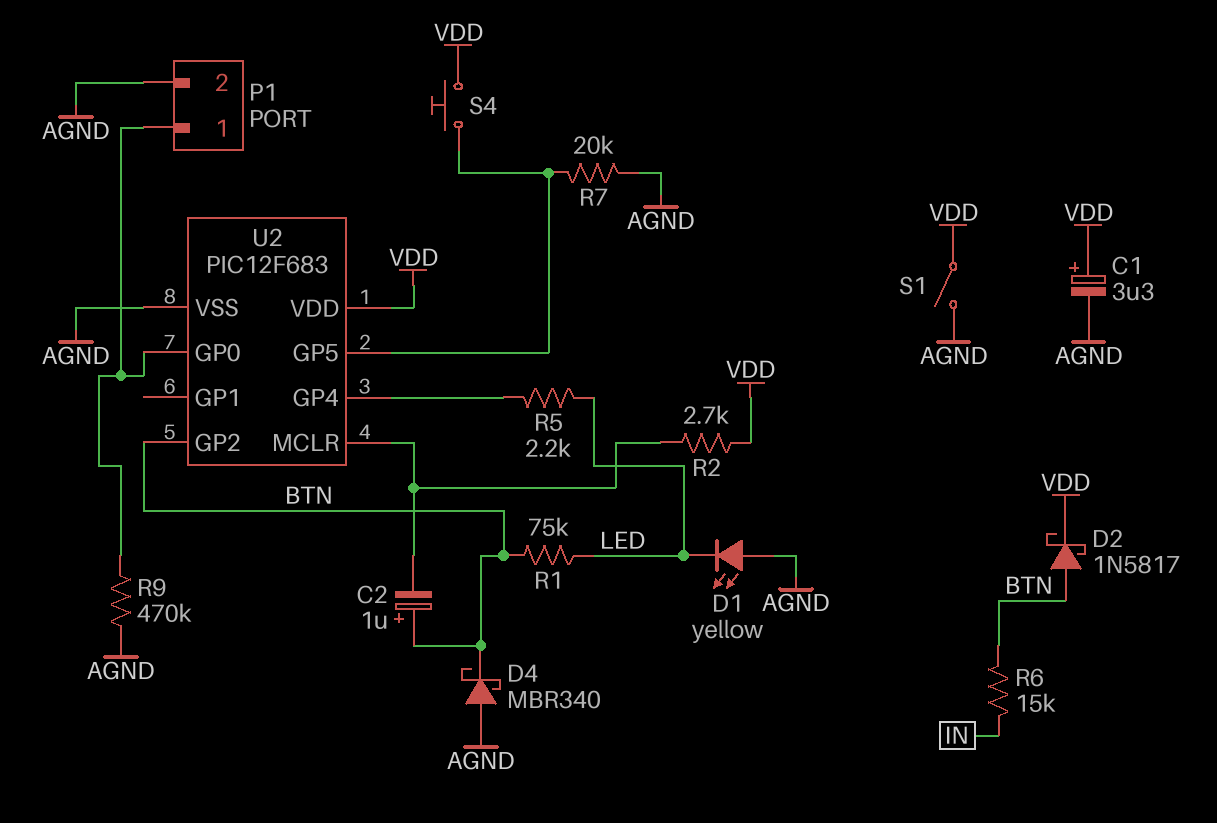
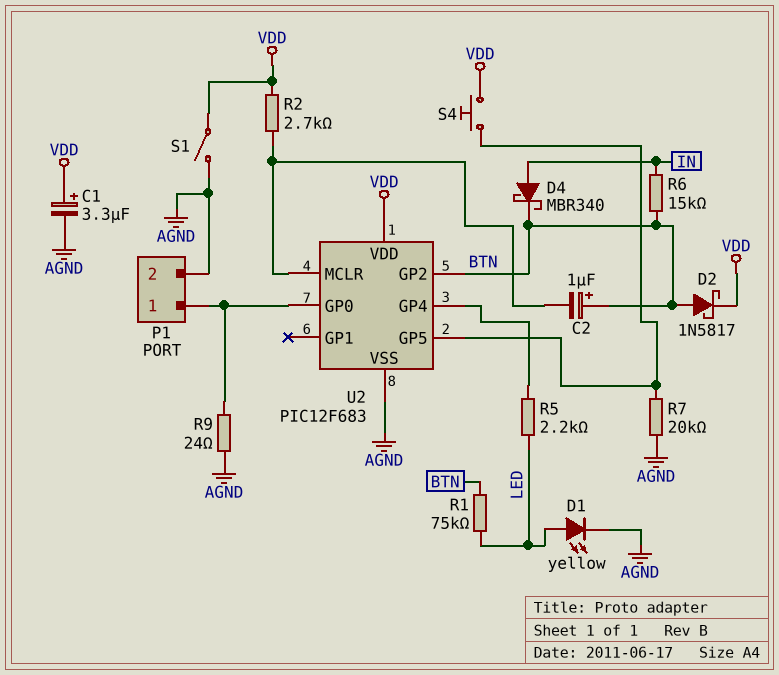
D1: LED yellow (A AGND, K LED) -> LED yellow (A LED, K AGND)
D4: schottky MBR340 (A AGND, K BTN) -> schottky MBR340 (A IN, K BTN)
R9: 470k (AGND, P1/1) -> 24 (AGND, P1/1)

